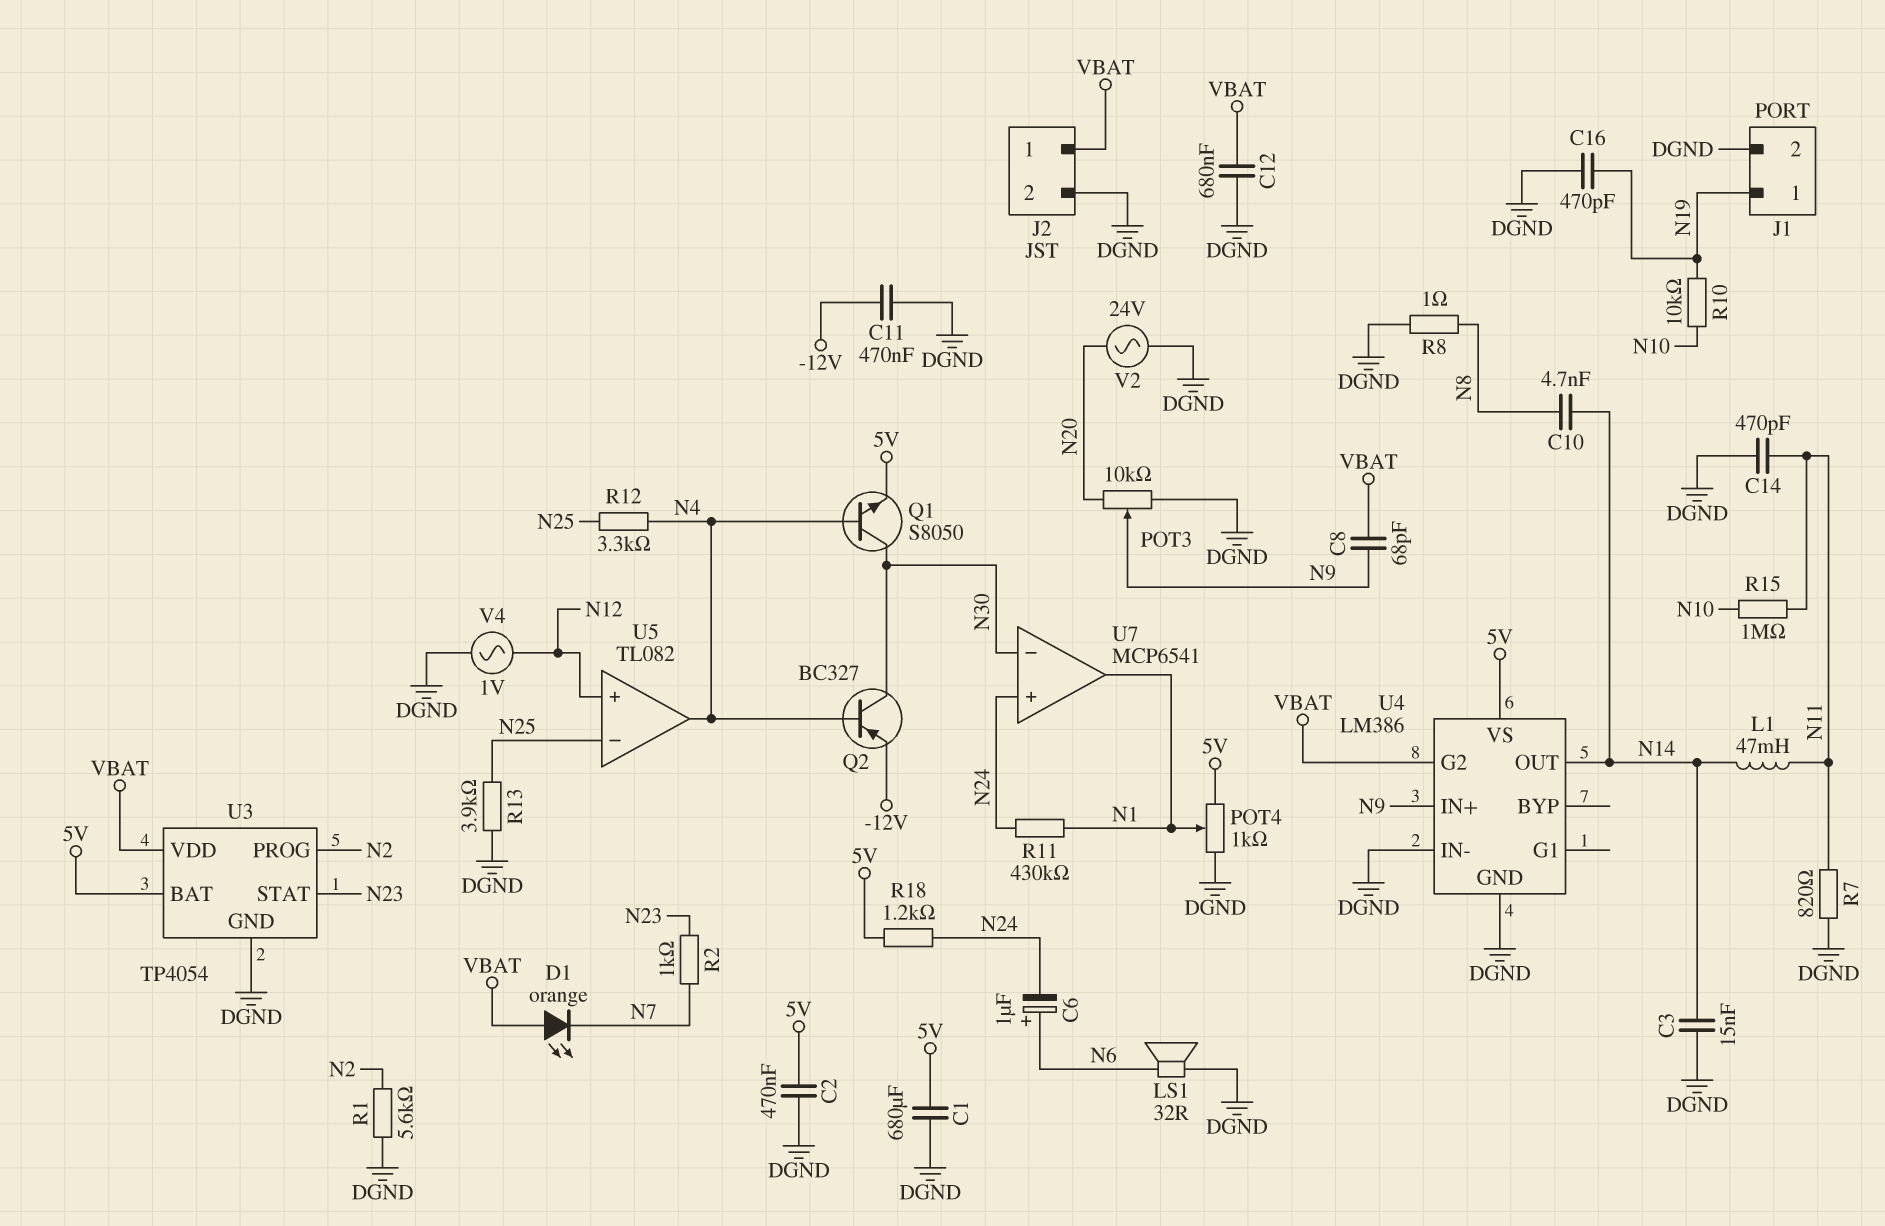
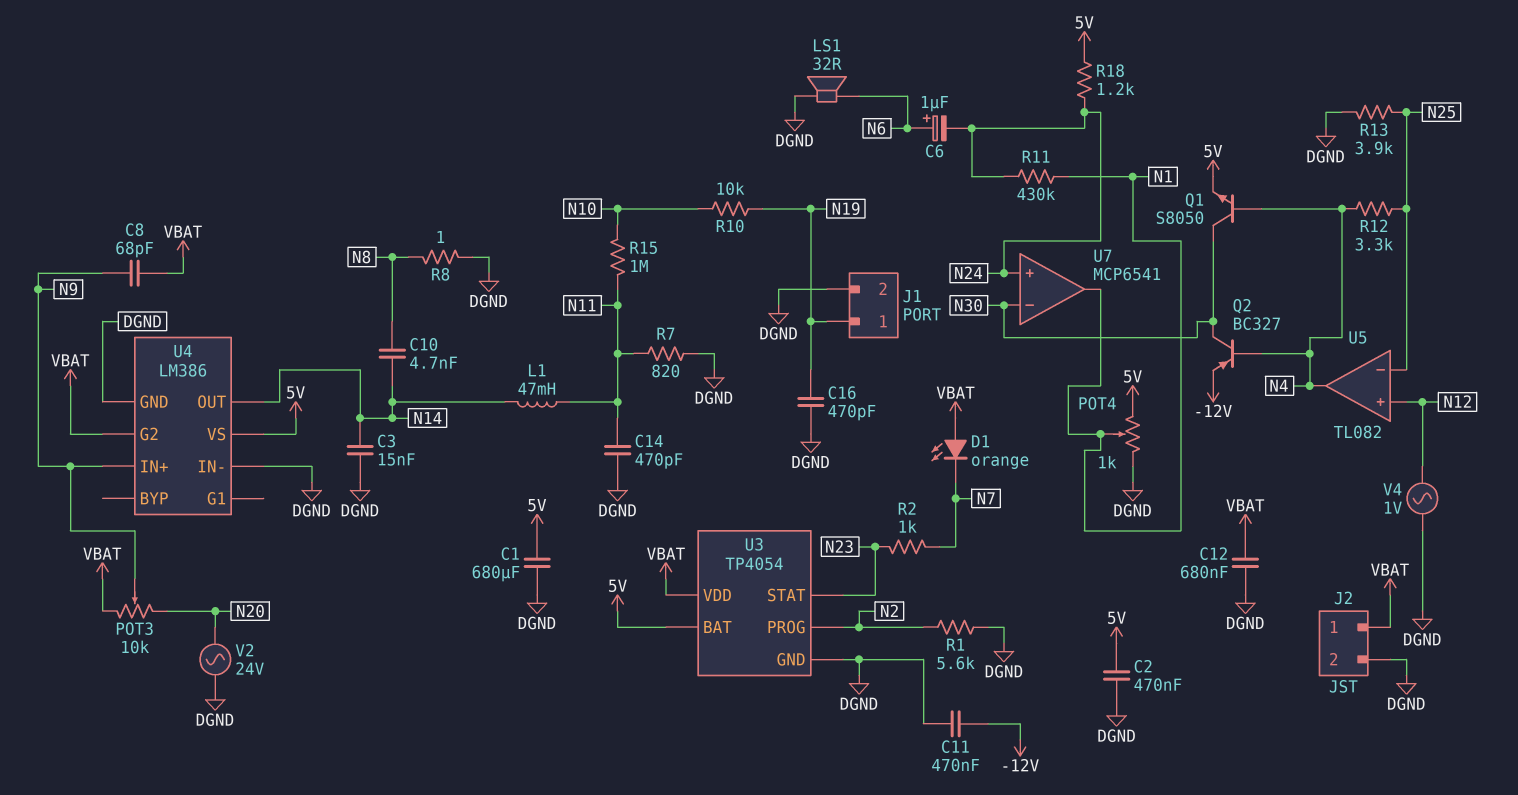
POT3: 10k (DGND, N20, wiper N9) -> 10k (N20, VBAT, wiper N9)

